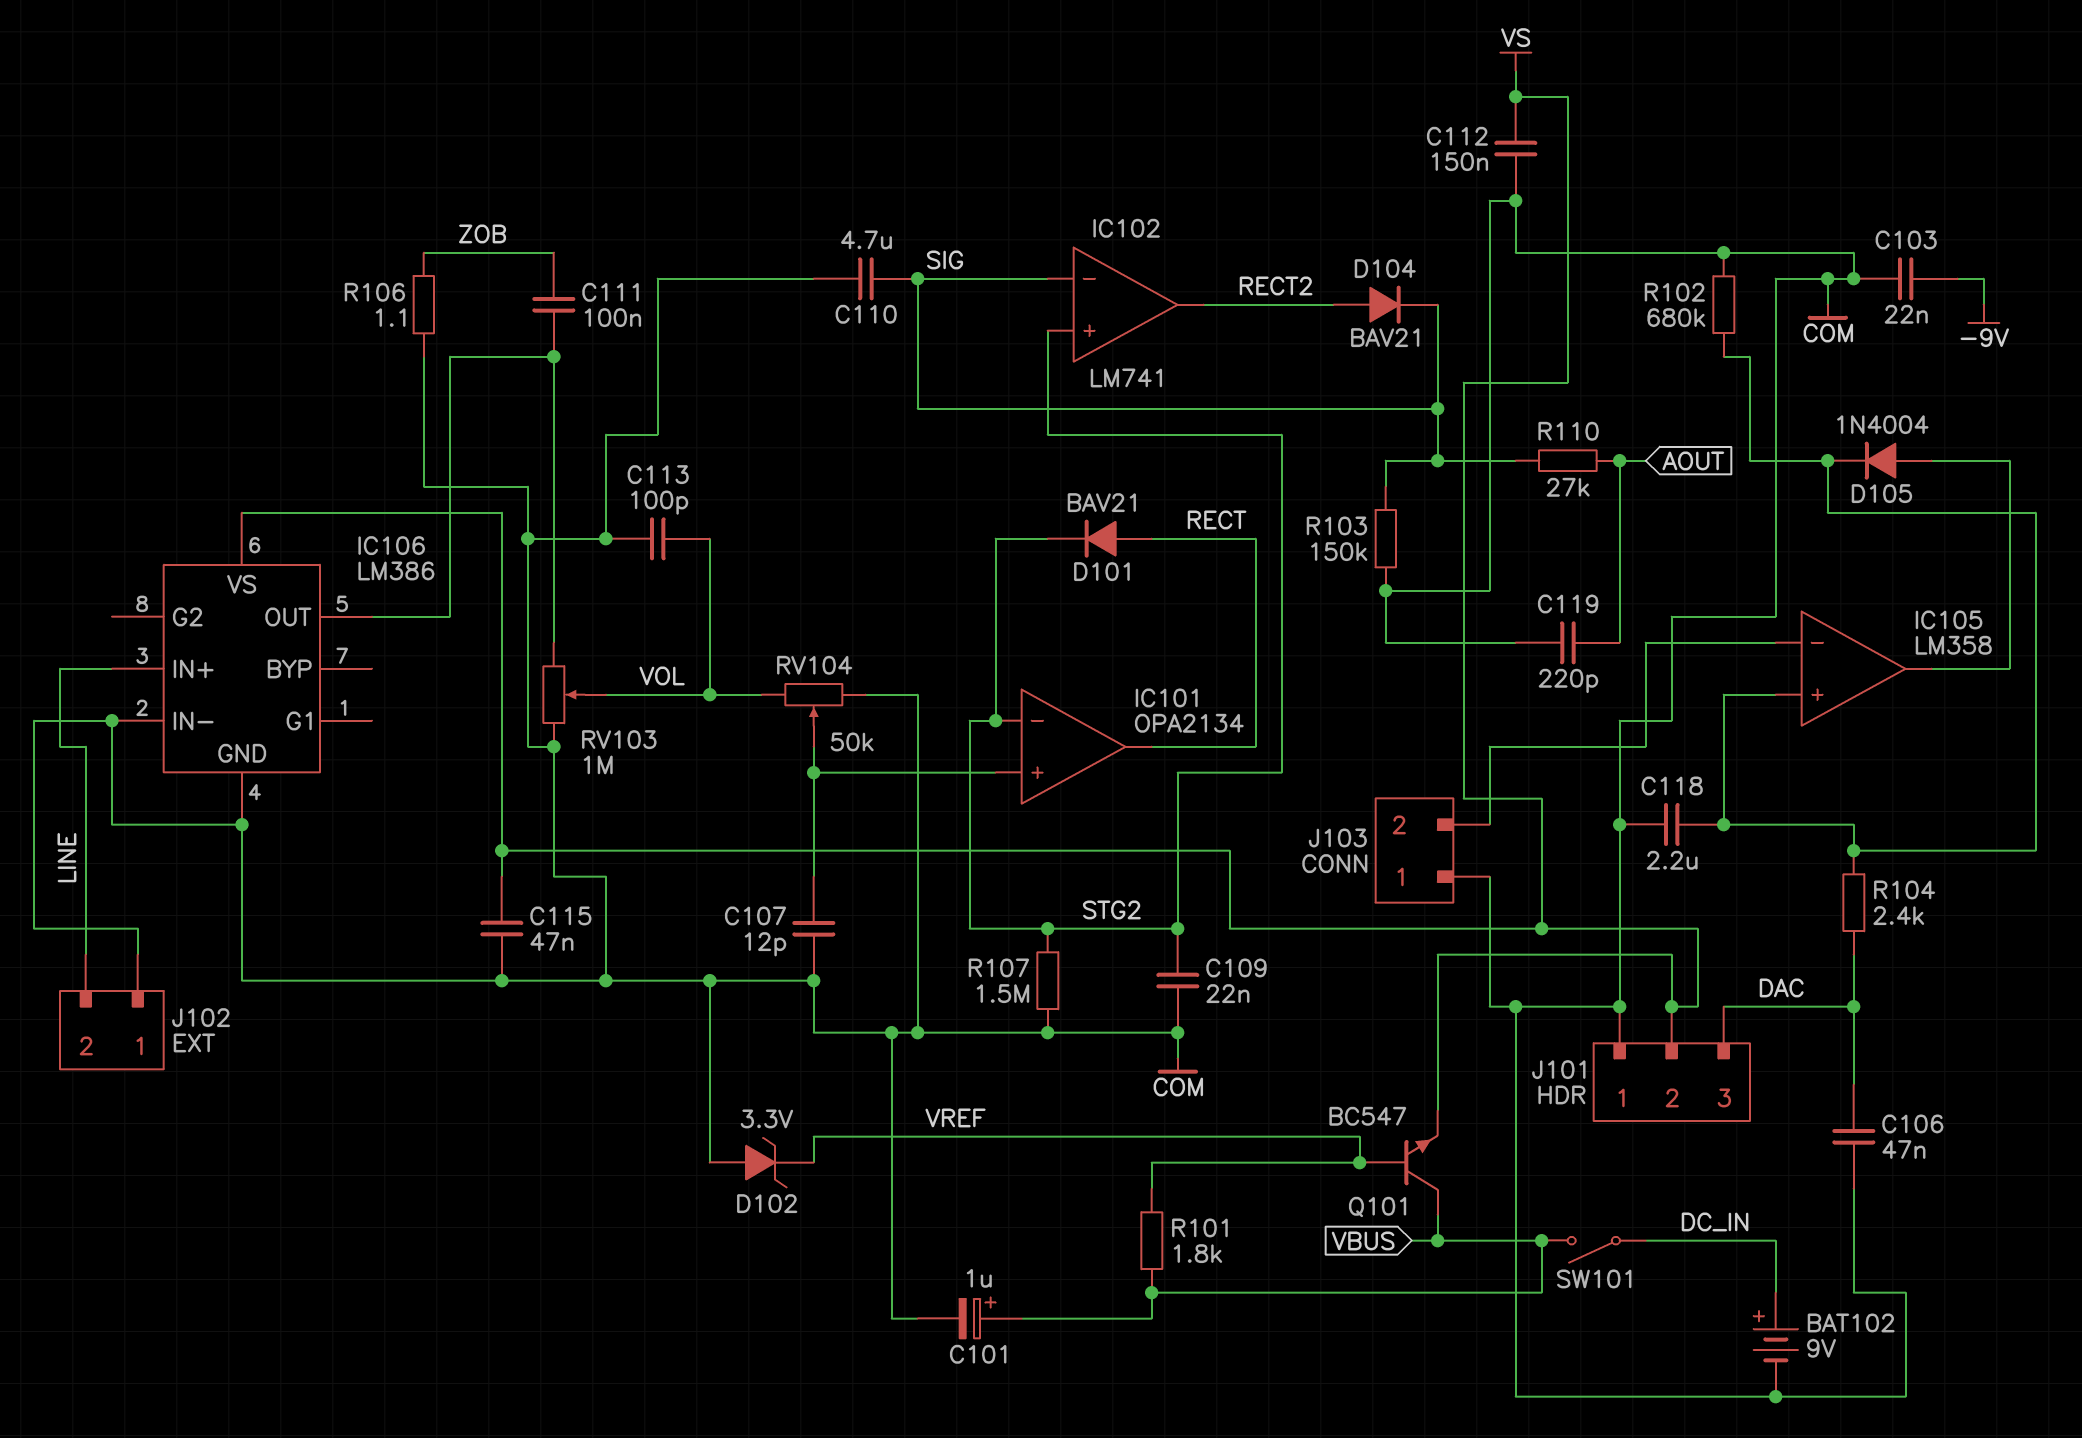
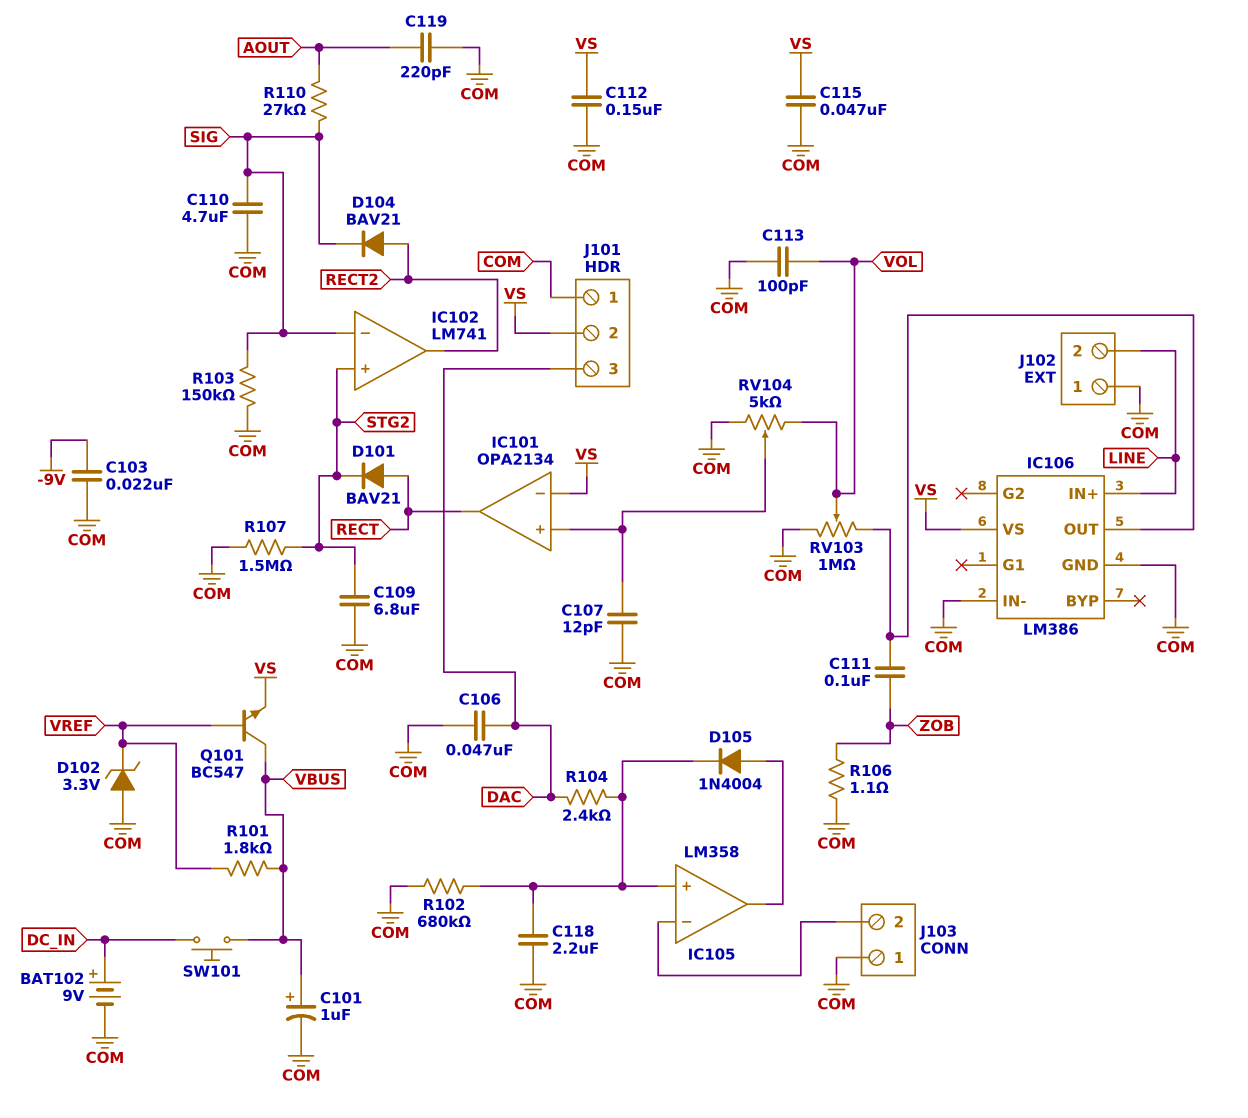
C109: 22nF (COM, STG2) -> 6.8uF (COM, STG2)
IC101 pin in-: STG2 -> VS
RV104: 50k (COM, VOL, wiper IC101/in+) -> 5k (COM, VOL, wiper IC101/in+)
SW101: switch (DC_IN, VBUS) -> button (DC_IN, VBUS)

